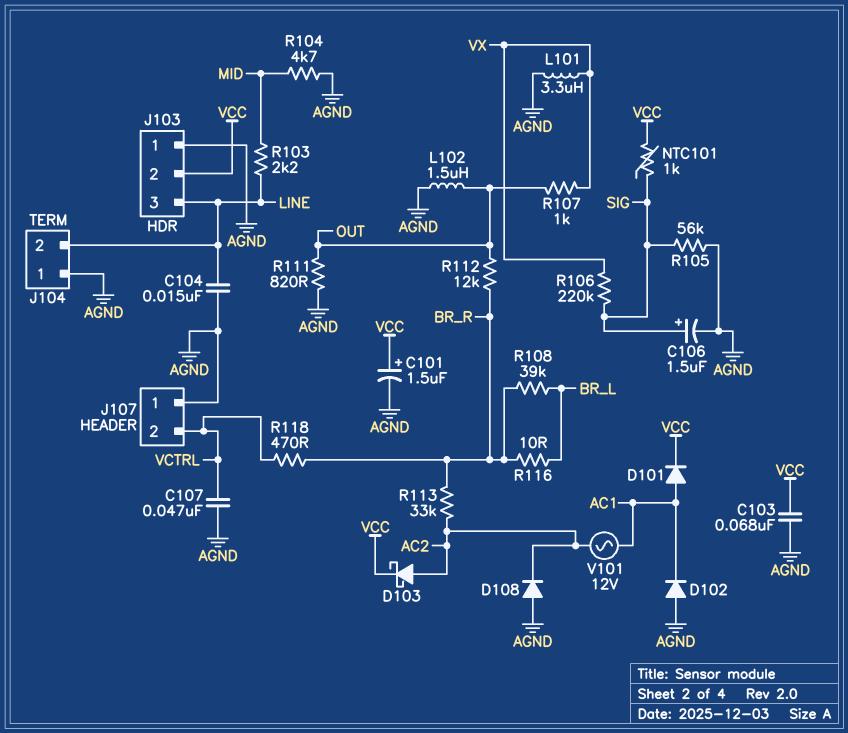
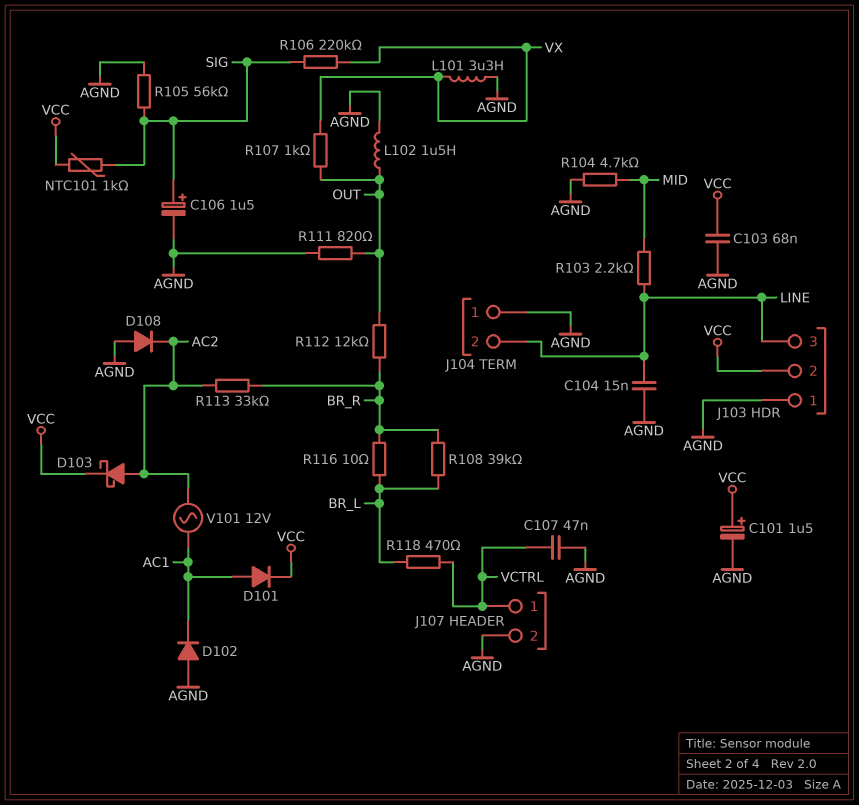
J107 pin 1: AGND -> VCTRL
J107 pin 2: VCTRL -> AGND
R118: 470 (BR_R, VCTRL) -> 470 (BR_L, VCTRL)

